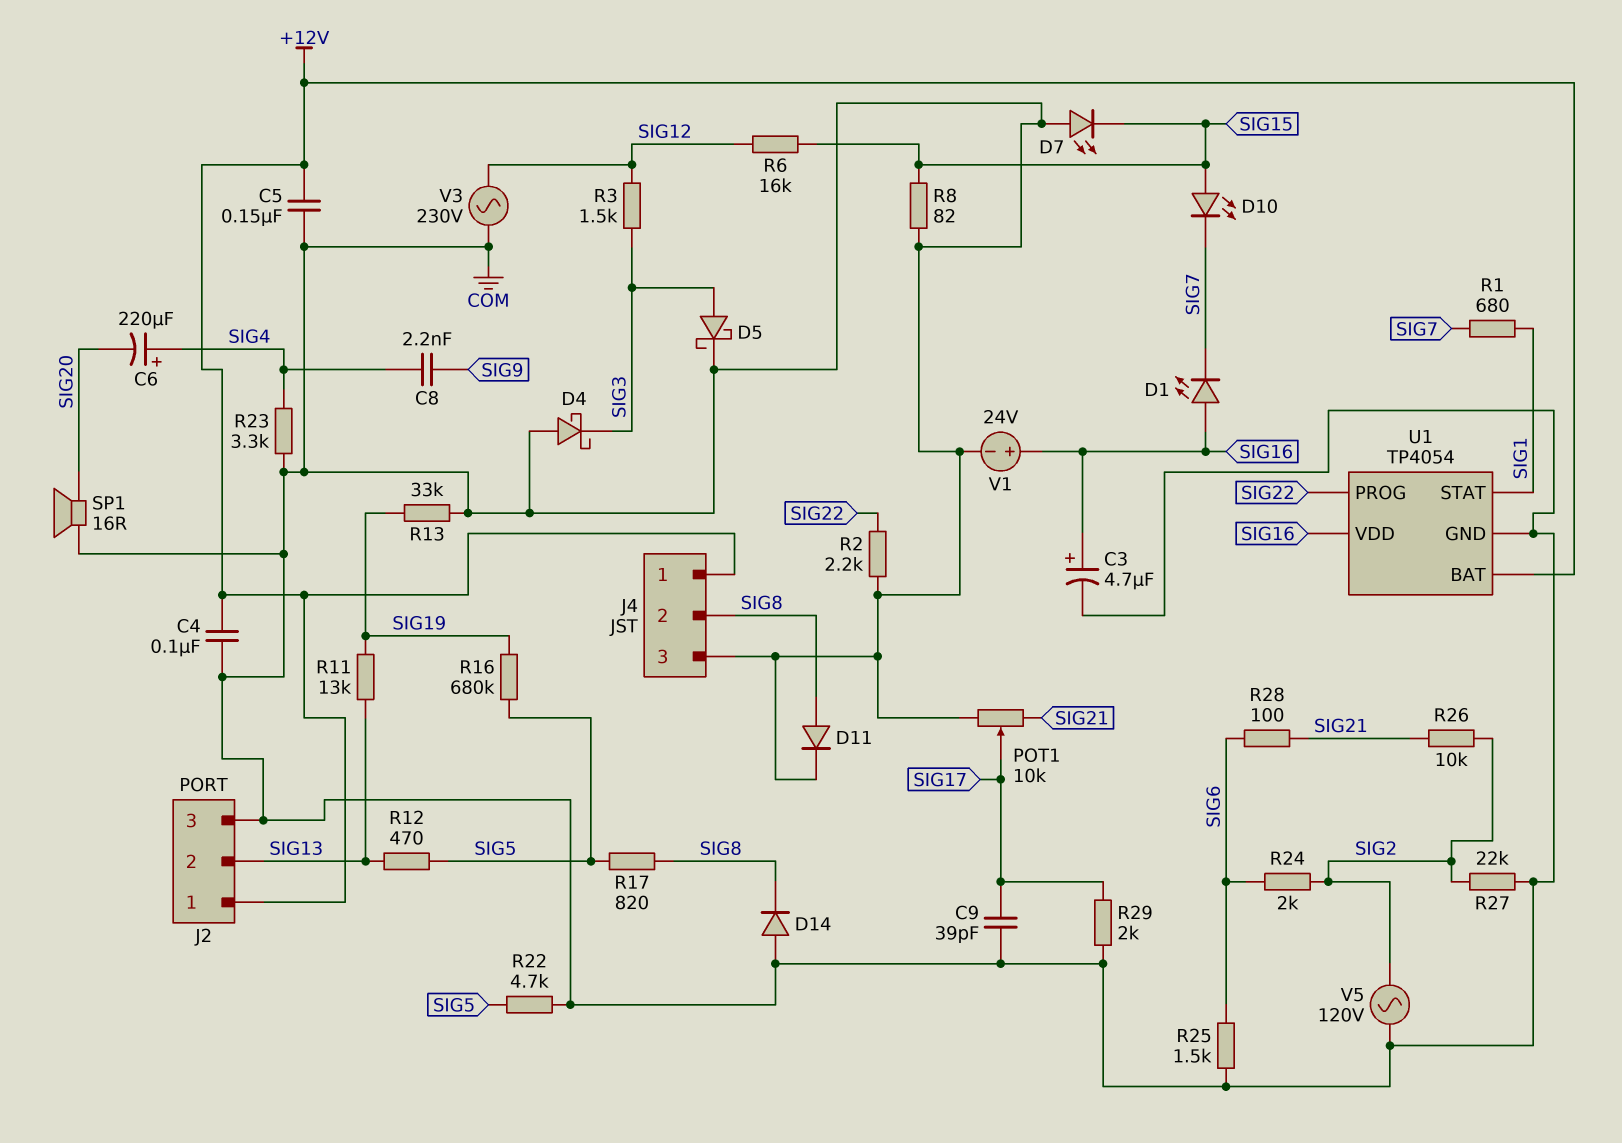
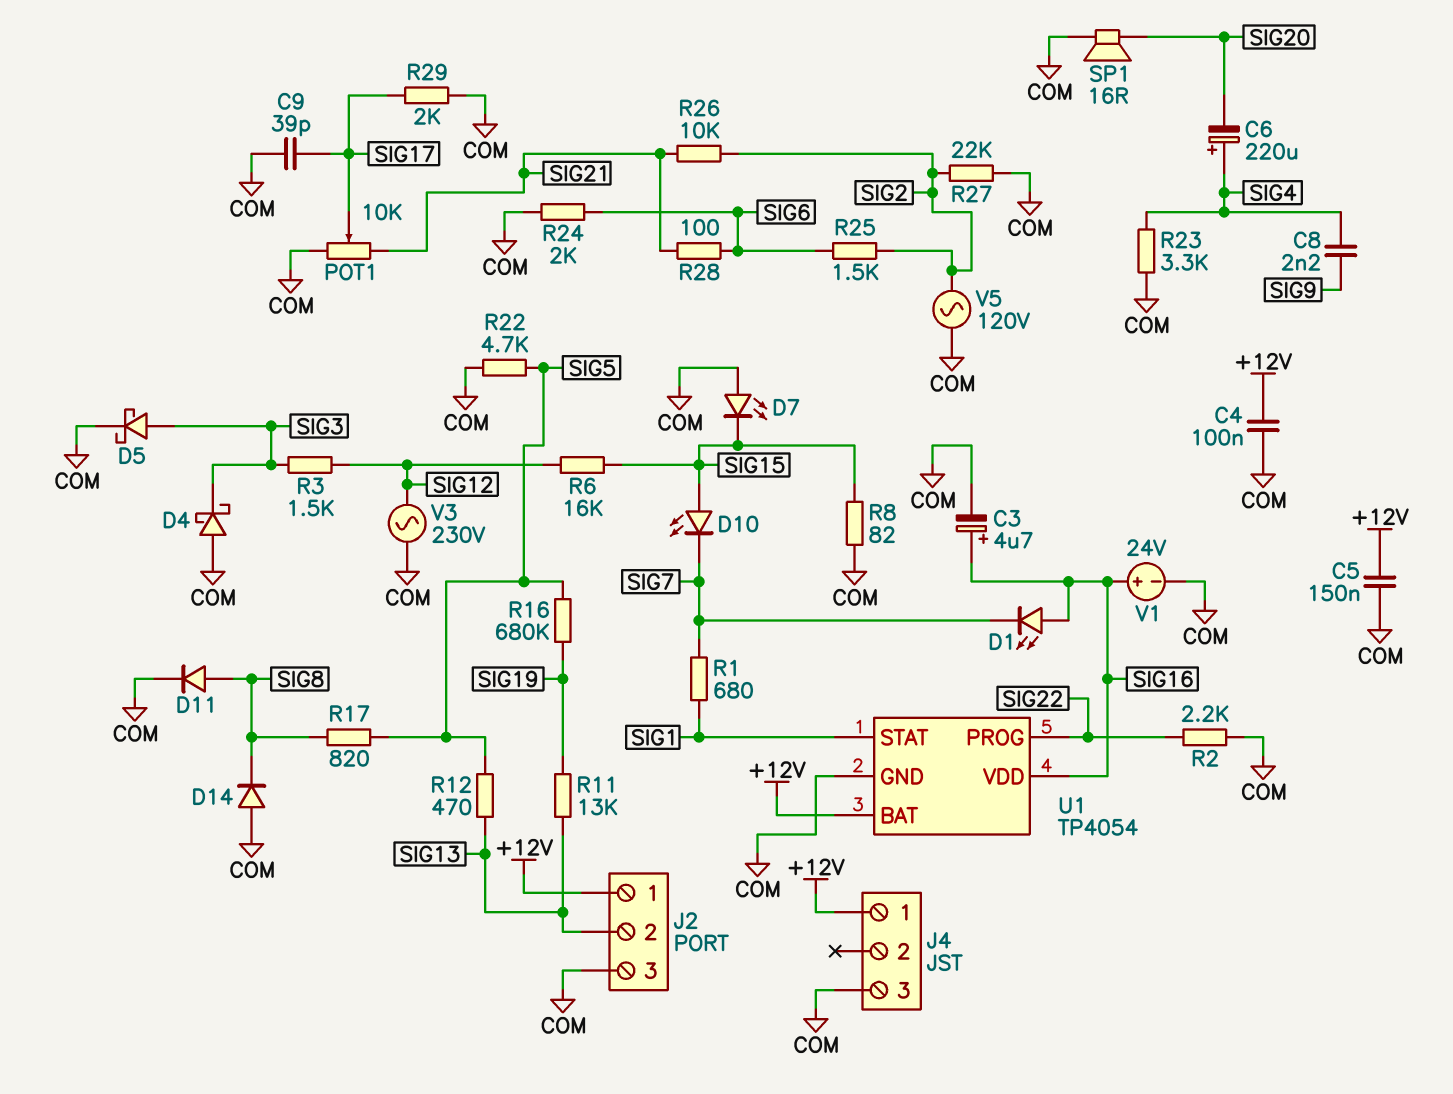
J4 pin 2: SIG8 -> none
R13: 33k (COM, SIG19) -> none
R24: 2k (SIG2, SIG6) -> 2k (COM, SIG6)
R25: 1.5k (COM, SIG6) -> 1.5k (SIG2, SIG6)

